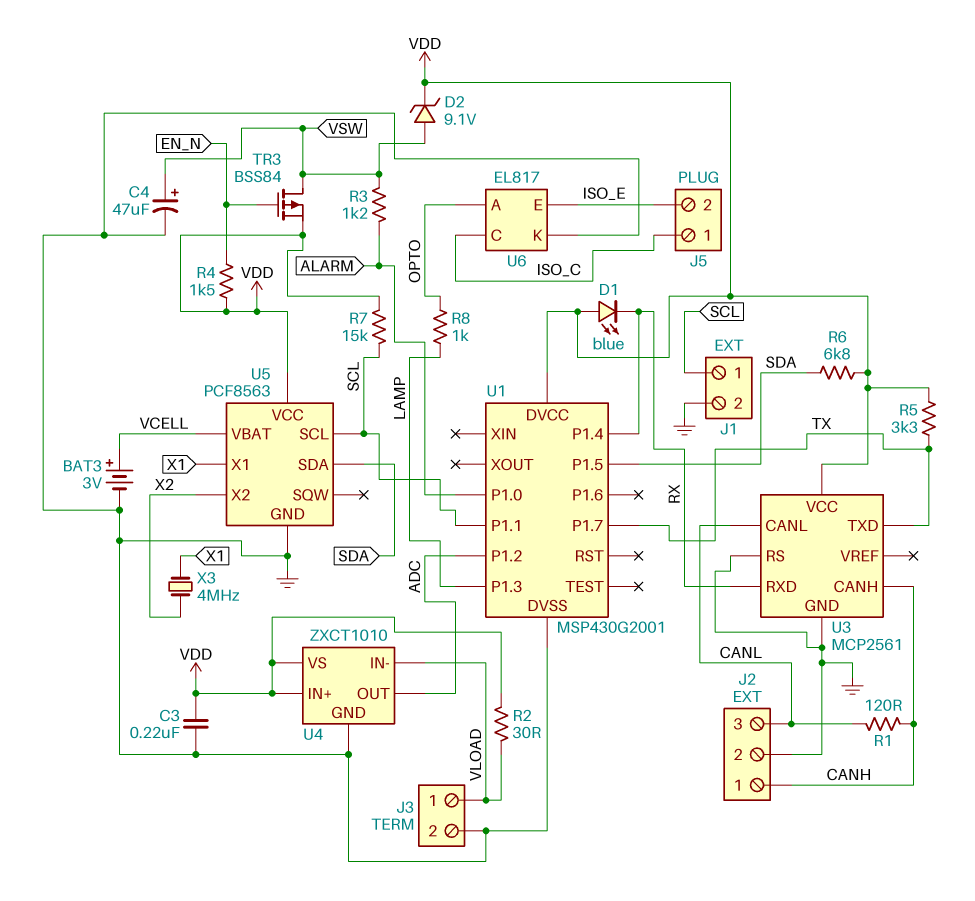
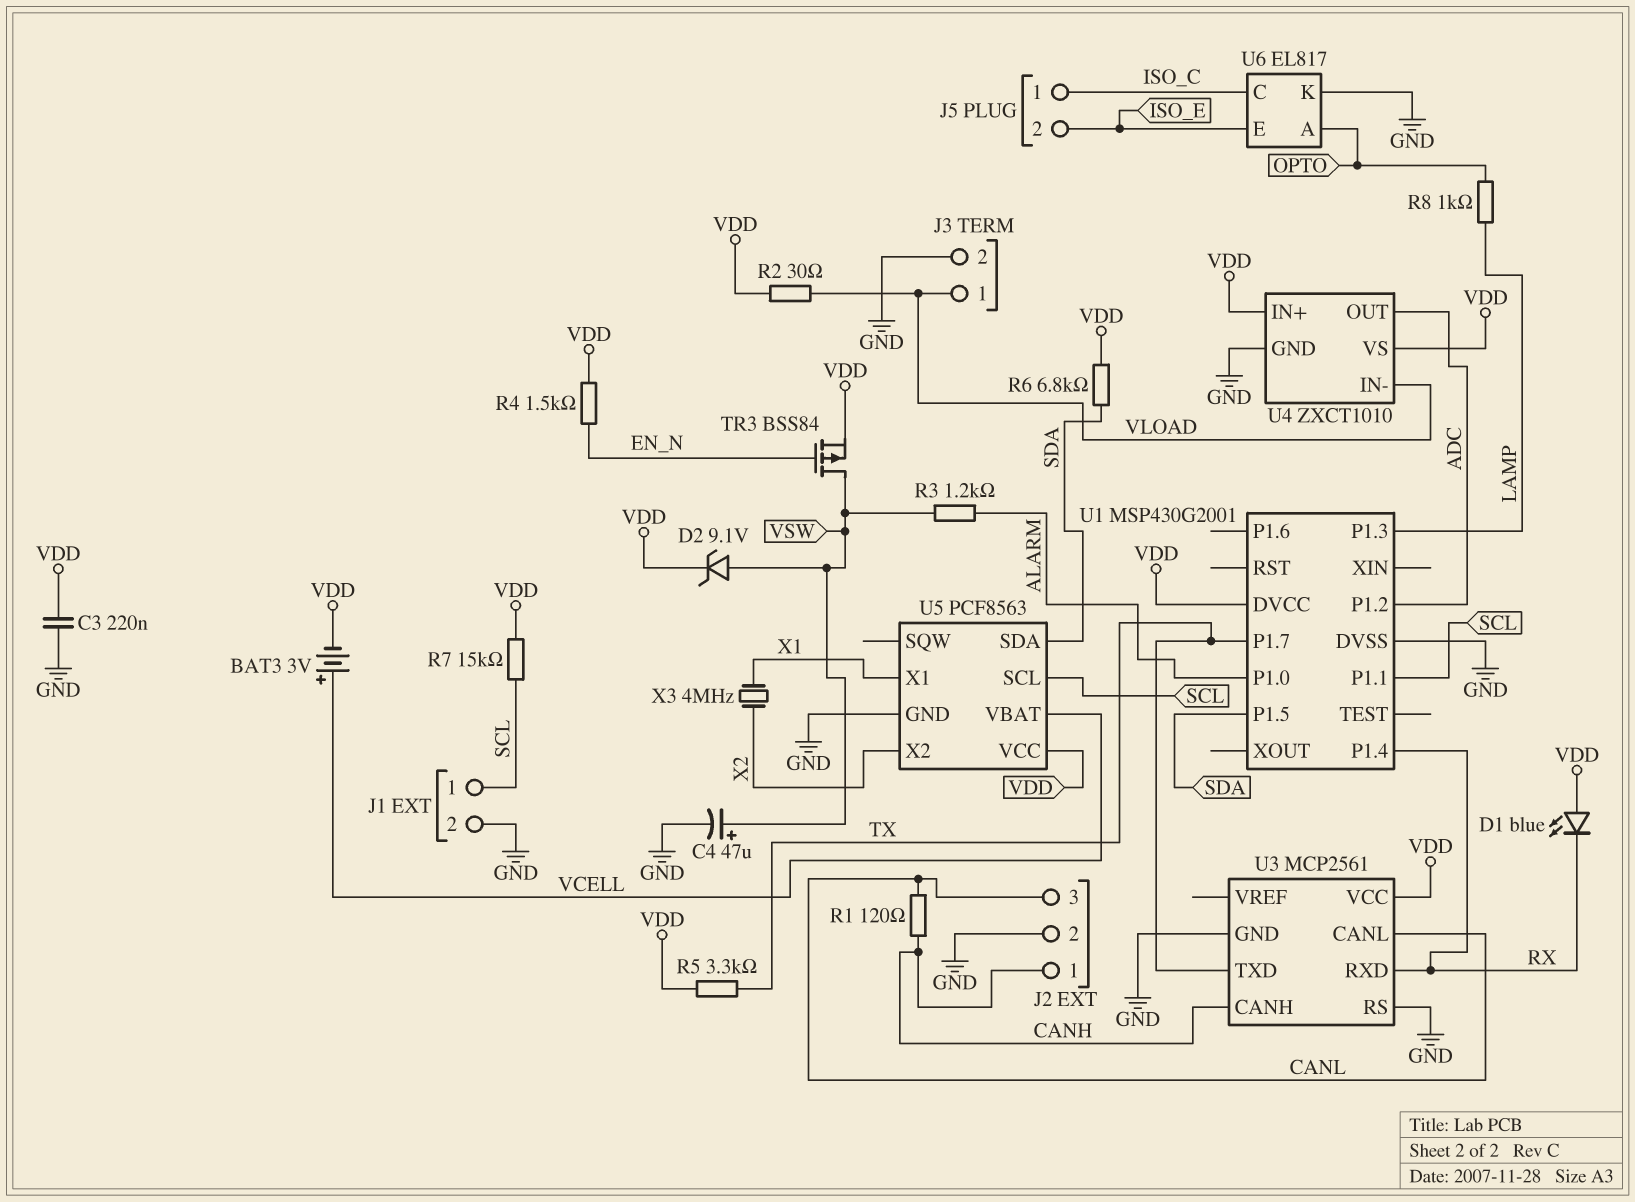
BAT3: 3V (plus VCELL, minus GND) -> 3V (plus VCELL, minus VDD)

